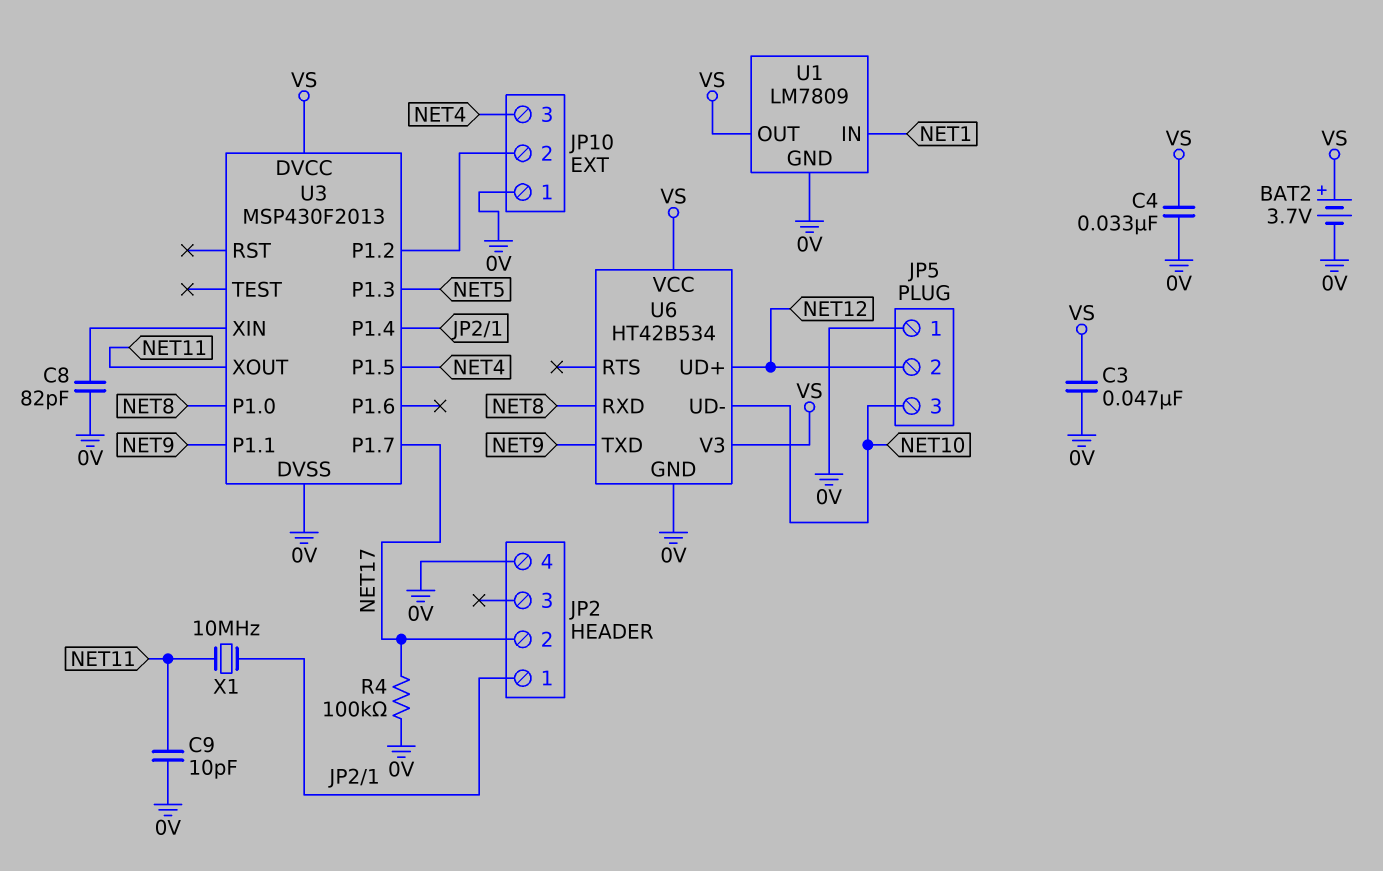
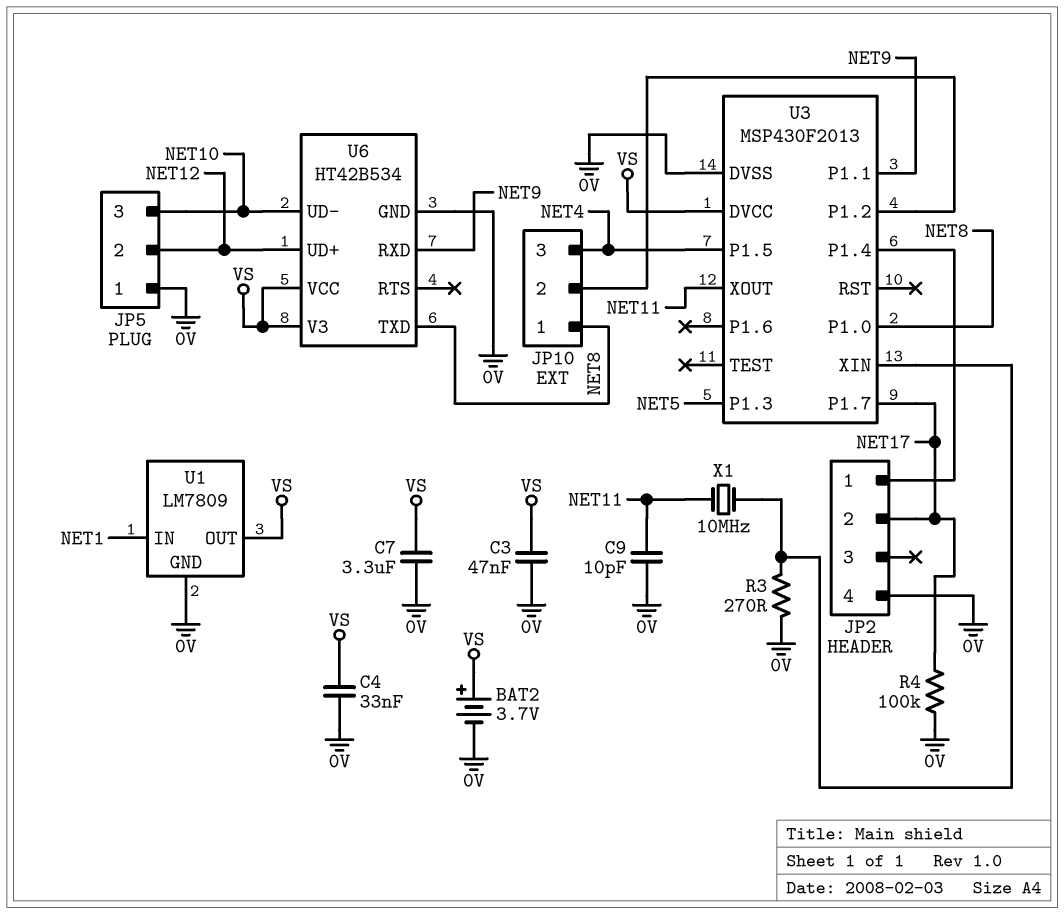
C7: none -> 3.3uF (0V, VS)
C8: 82pF (0V, U3/XIN) -> none
JP10 pin 1: 0V -> NET8
R3: none -> 270 (0V, U3/XIN)
U6 pin RXD: NET8 -> NET9
U6 pin TXD: NET9 -> NET8
X1: 10MHz (JP2/1, NET11) -> 10MHz (NET11, U3/XIN)

